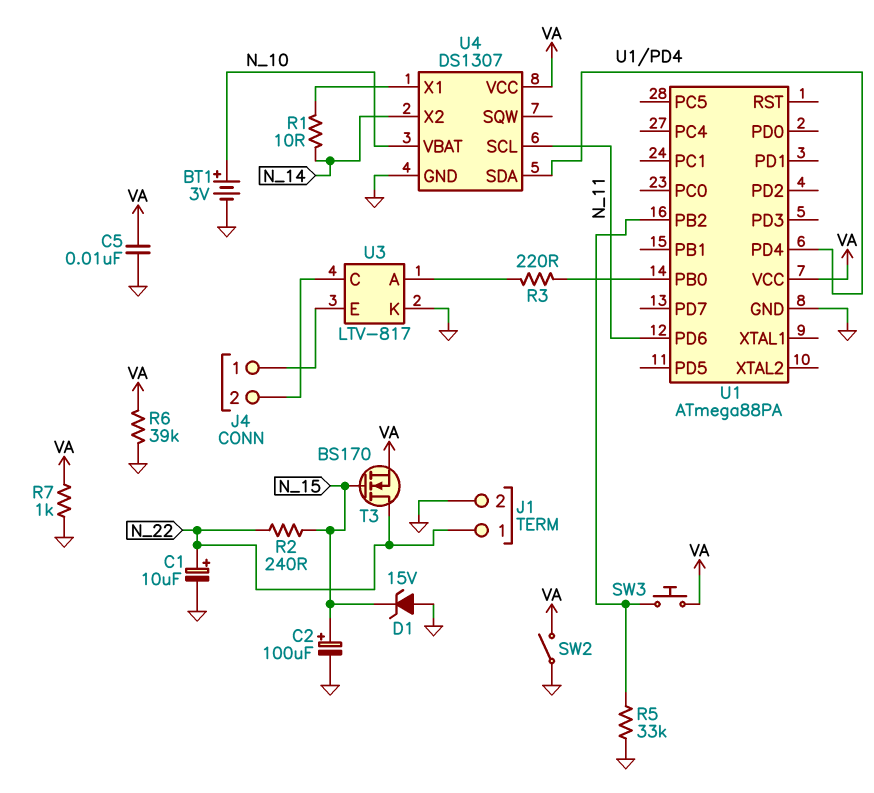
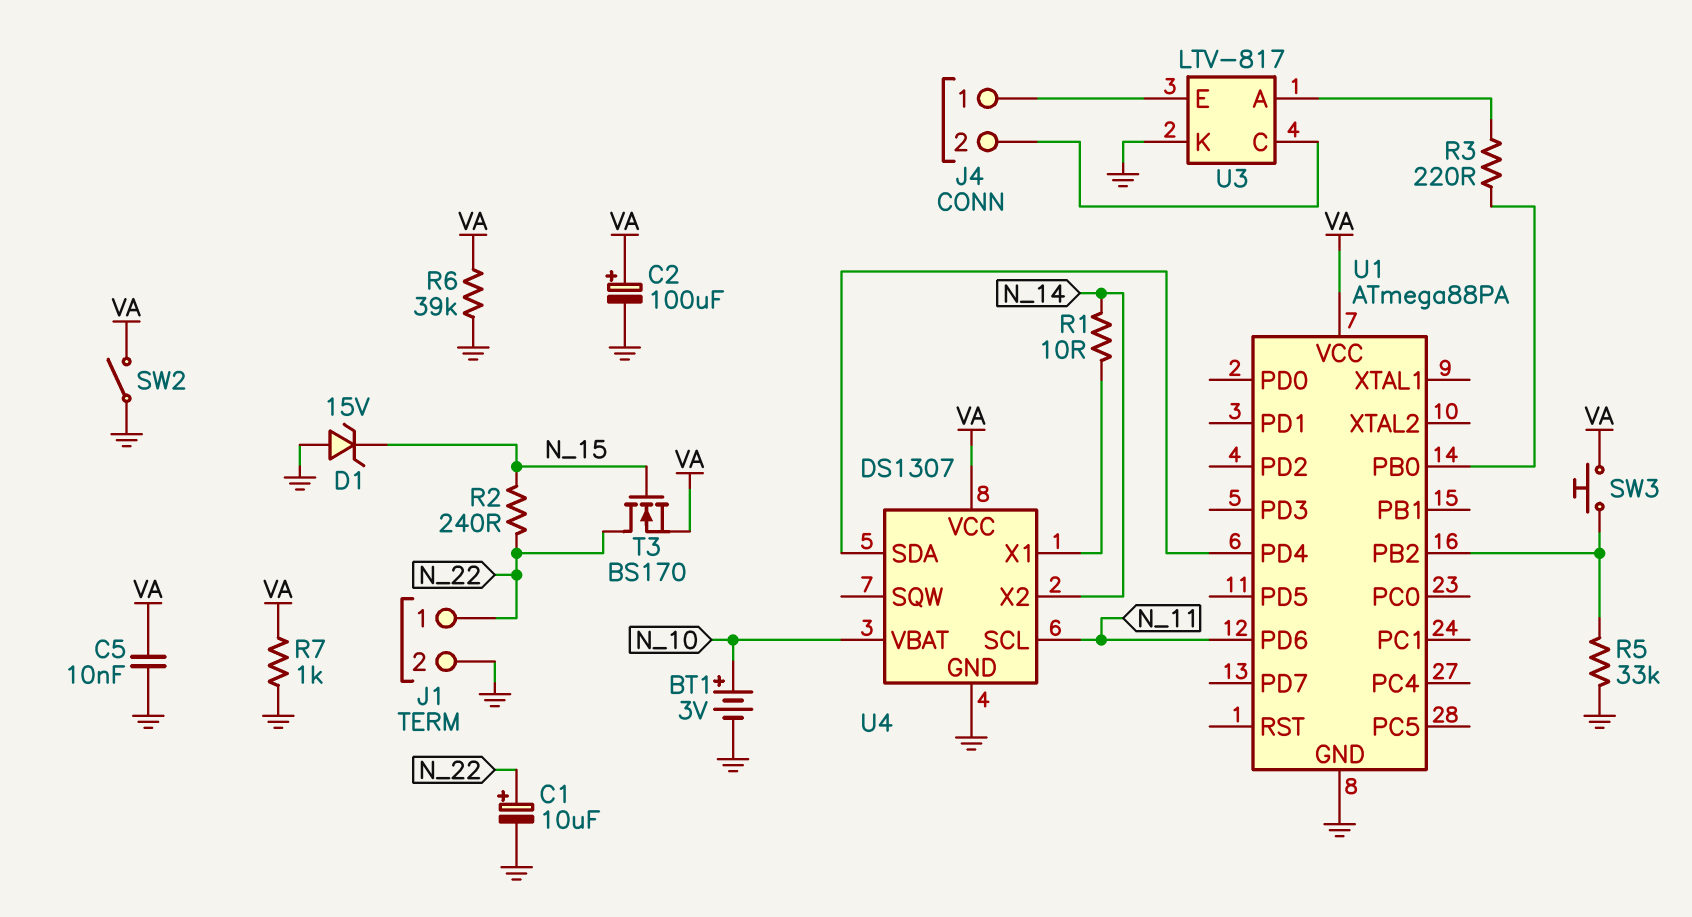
C2: 100uF (plus N_15, minus GND) -> 100uF (plus VA, minus GND)

